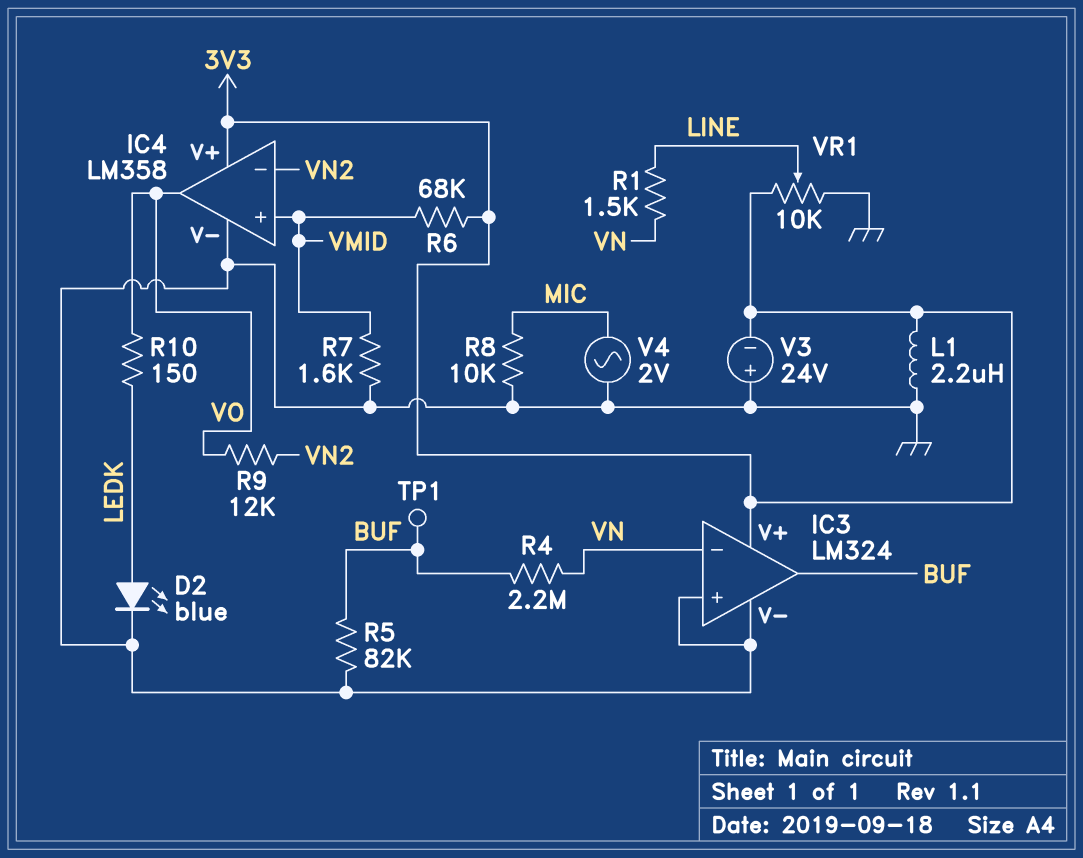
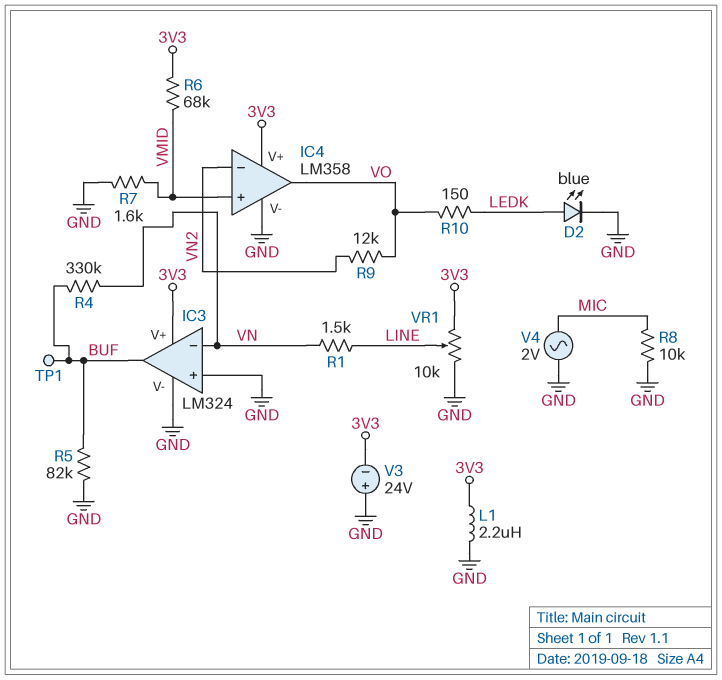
R4: 2.2M (BUF, VN) -> 330k (BUF, VN)

